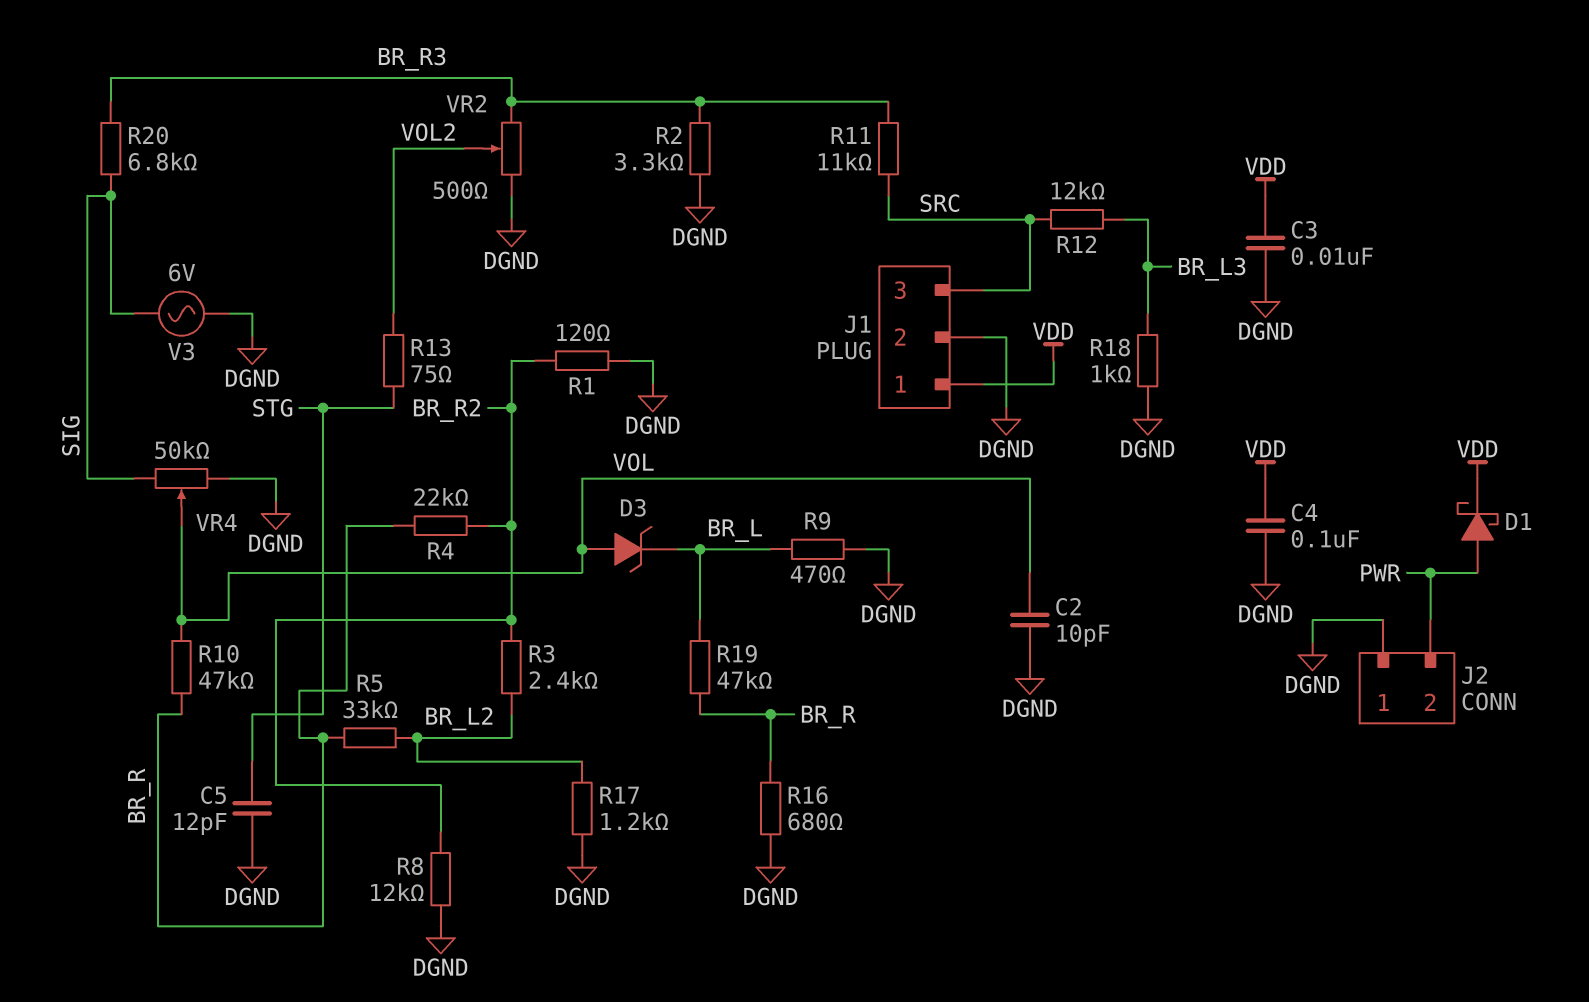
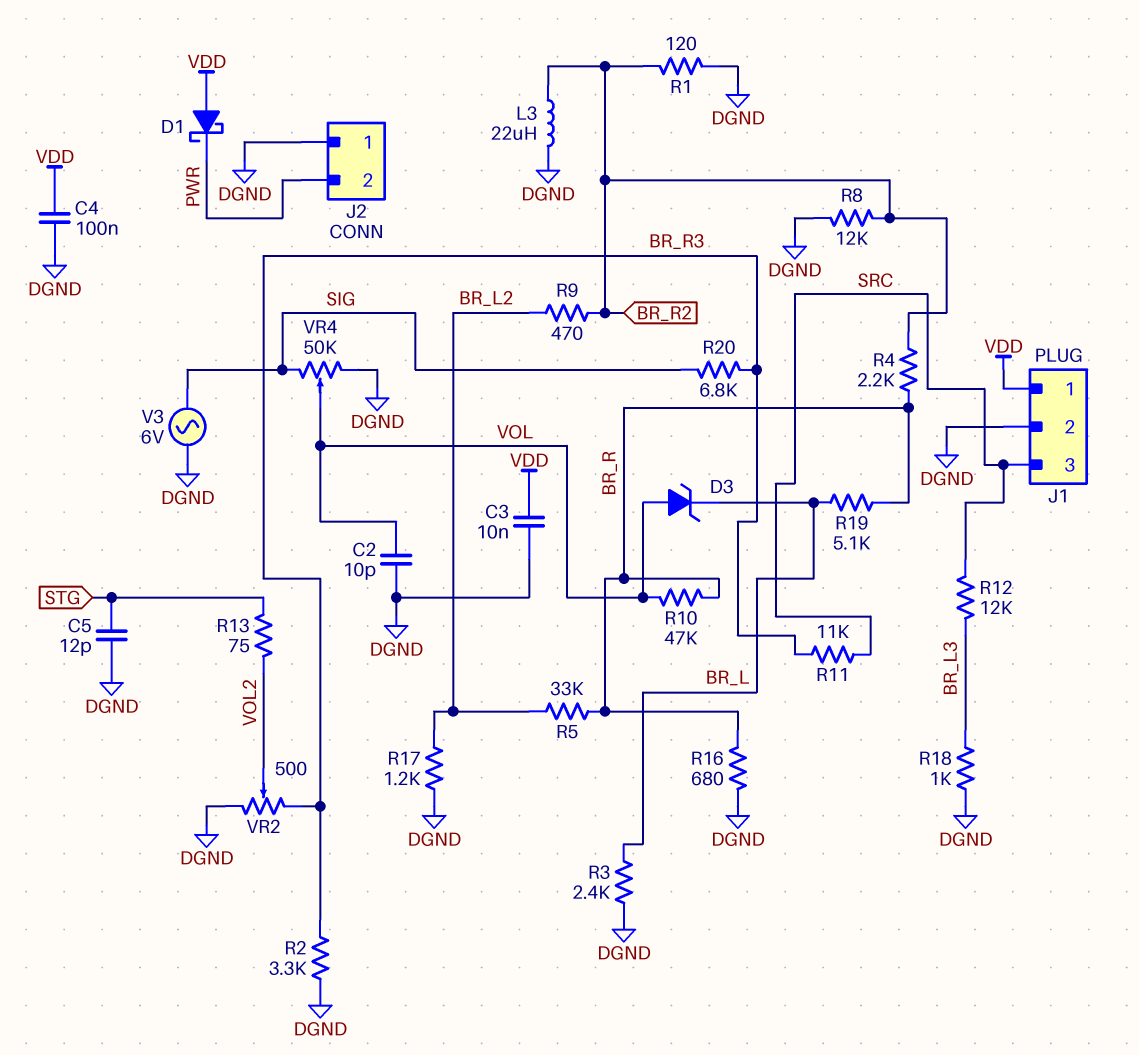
D1: schottky (A PWR, K VDD) -> schottky (A VDD, K PWR)
L3: none -> 22uH (BR_R2, DGND)
R3: 2.4k (BR_L2, BR_R2) -> 2.4k (BR_L, DGND)
R4: 22k (BR_R, BR_R2) -> 2.2k (BR_R, BR_R2)
R9: 470 (BR_L, DGND) -> 470 (BR_L2, BR_R2)
R19: 47k (BR_L, BR_R) -> 5.1k (BR_L, BR_R)

